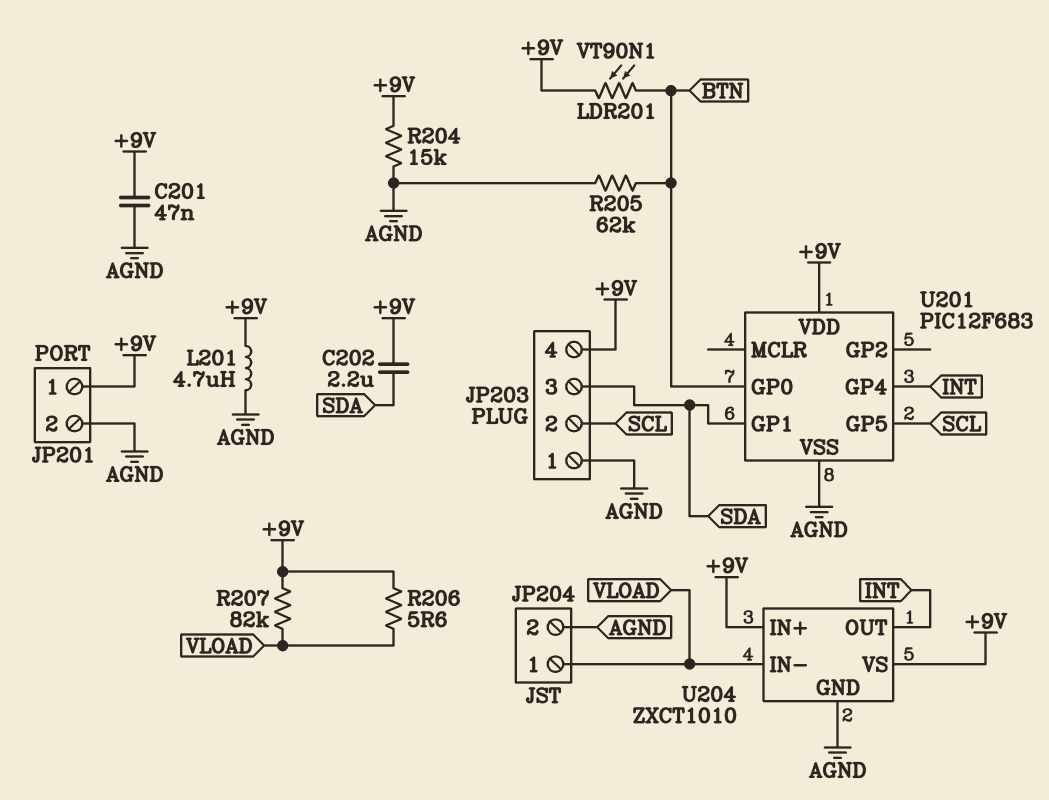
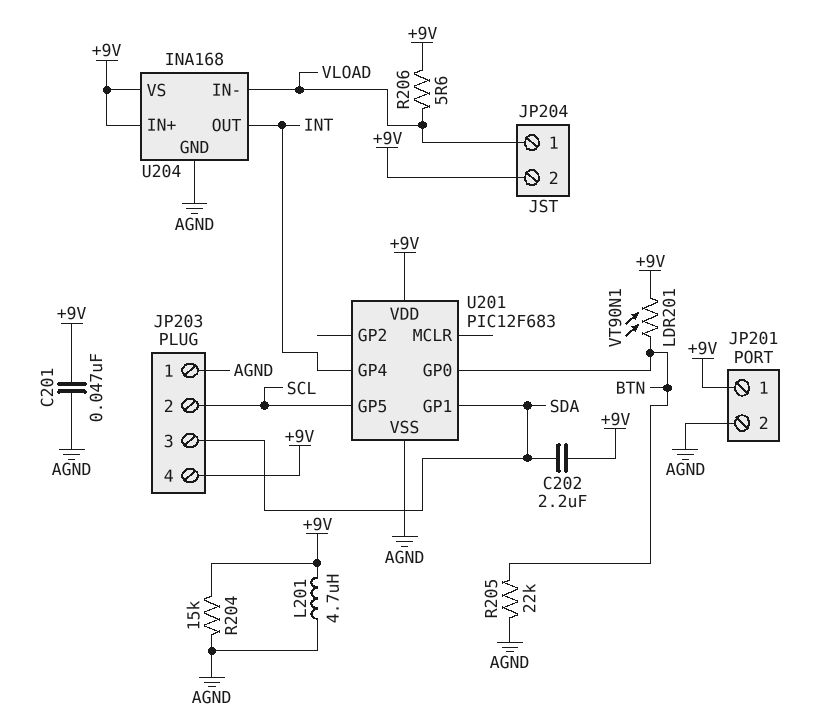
JP204 pin 2: AGND -> +9V
R205: 62k (AGND, BTN) -> 22k (AGND, BTN)
R207: 82k (+9V, VLOAD) -> none
U204: ZXCT1010 -> INA168

